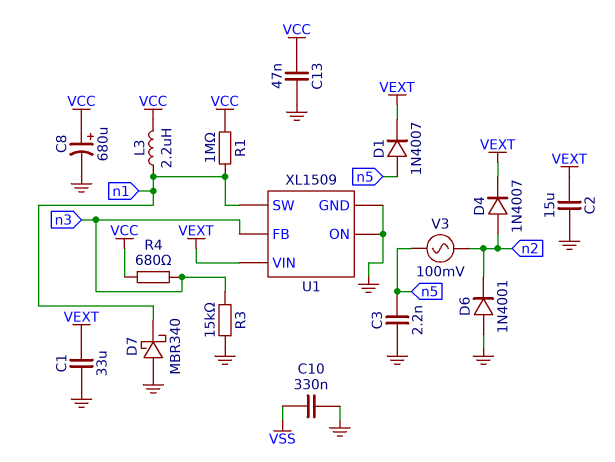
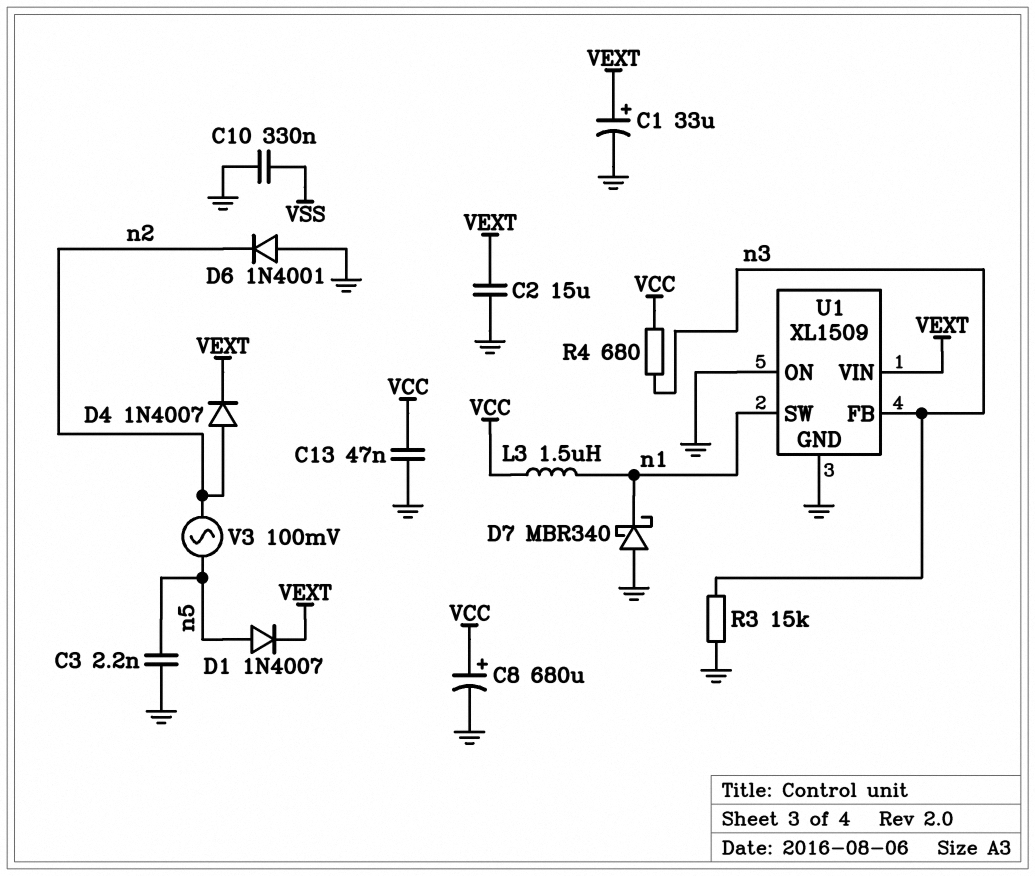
C1: 33uF (GND, VEXT) -> 33uF (plus VEXT, minus GND)
L3: 2.2uH (VCC, n1) -> 1.5uH (VCC, n1)
R1: 1M (VCC, n1) -> none

